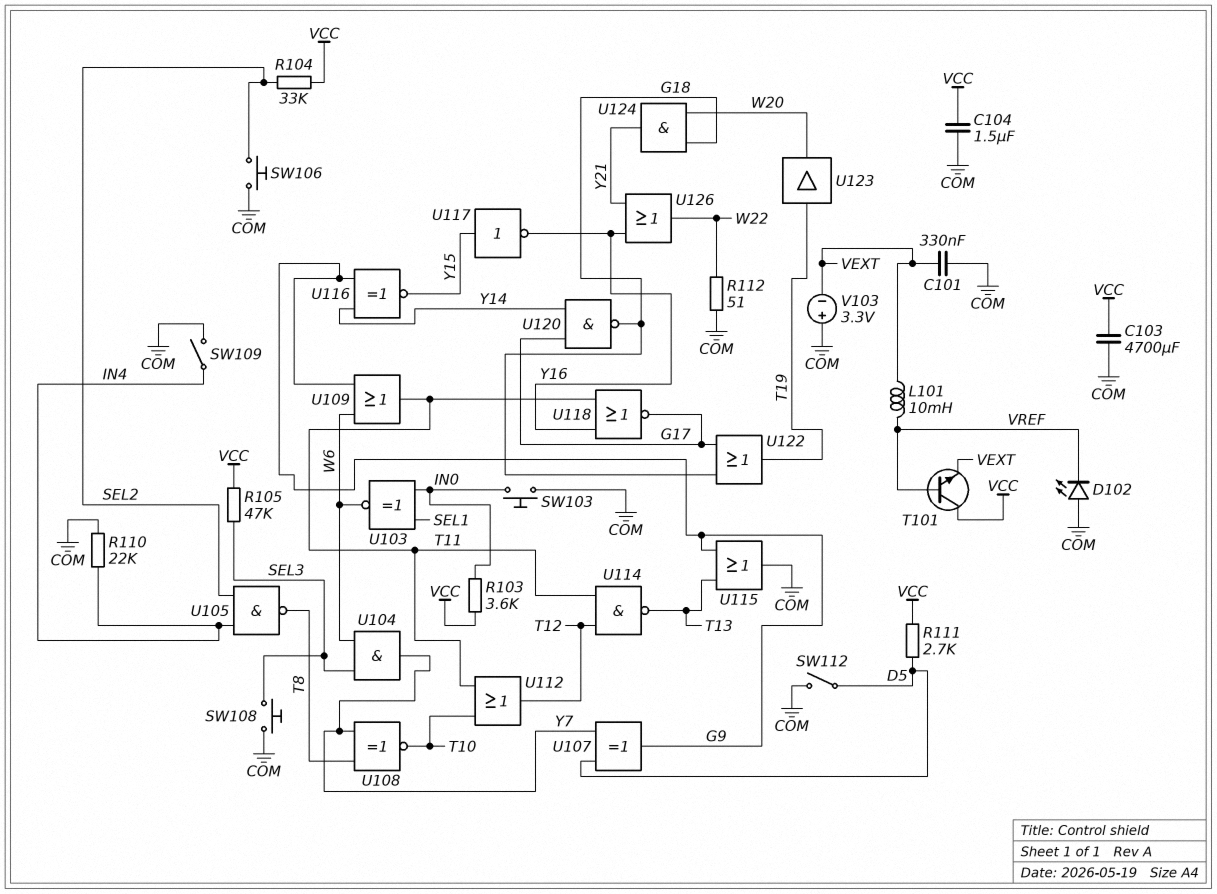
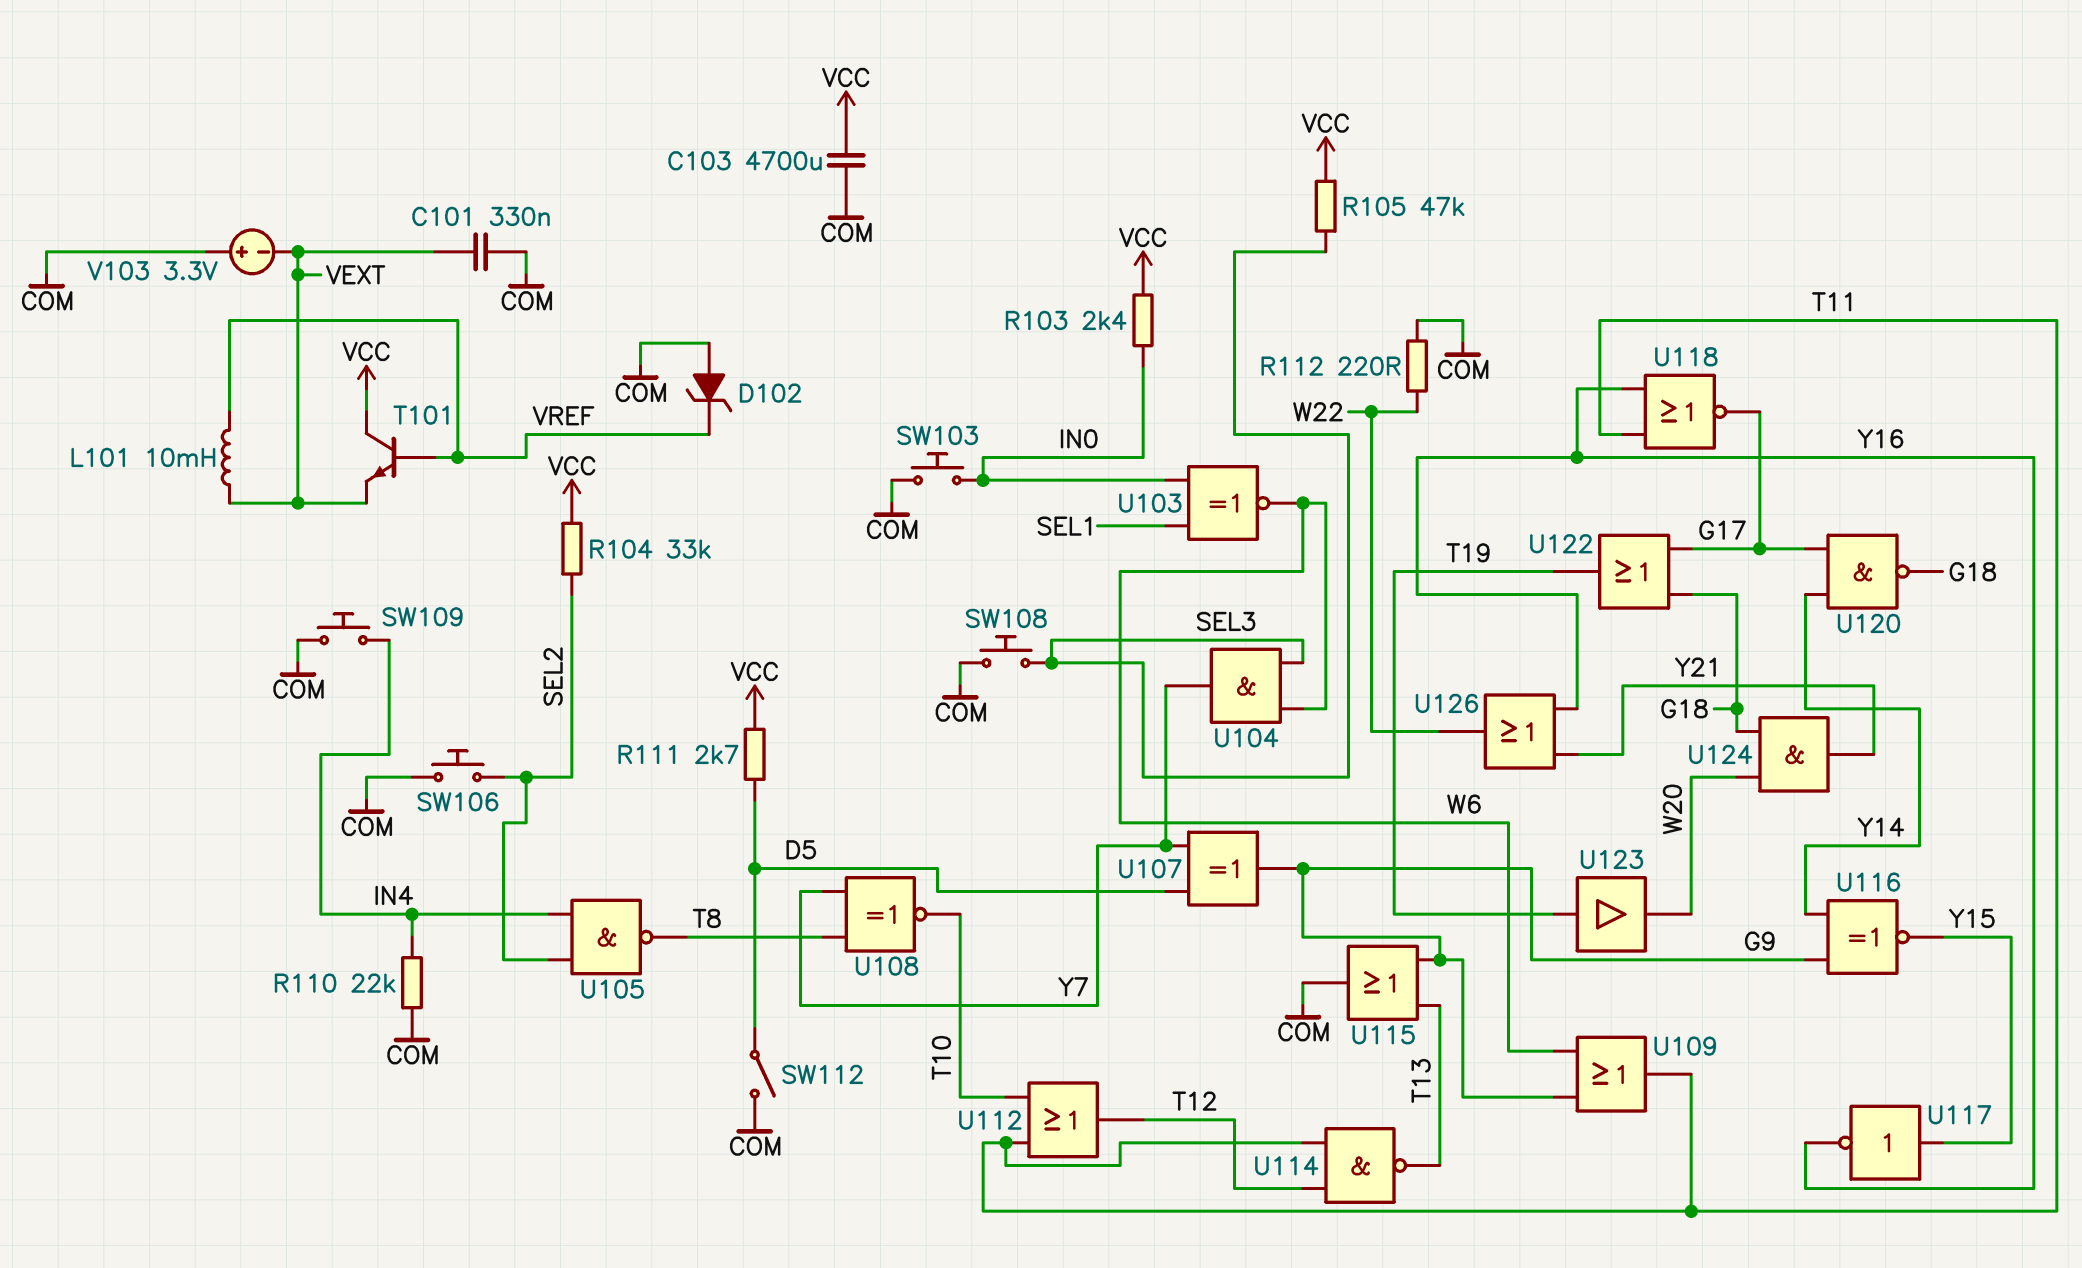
C104: 1.5uF (COM, VCC) -> none
D102: LED (A COM, K VREF) -> zener (A COM, K VREF)
R103: 3.6k (IN0, VCC) -> 2.4k (IN0, VCC)
R112: 51 (COM, W22) -> 220 (COM, W22)
SW109: switch (COM, IN4) -> button (COM, IN4)

